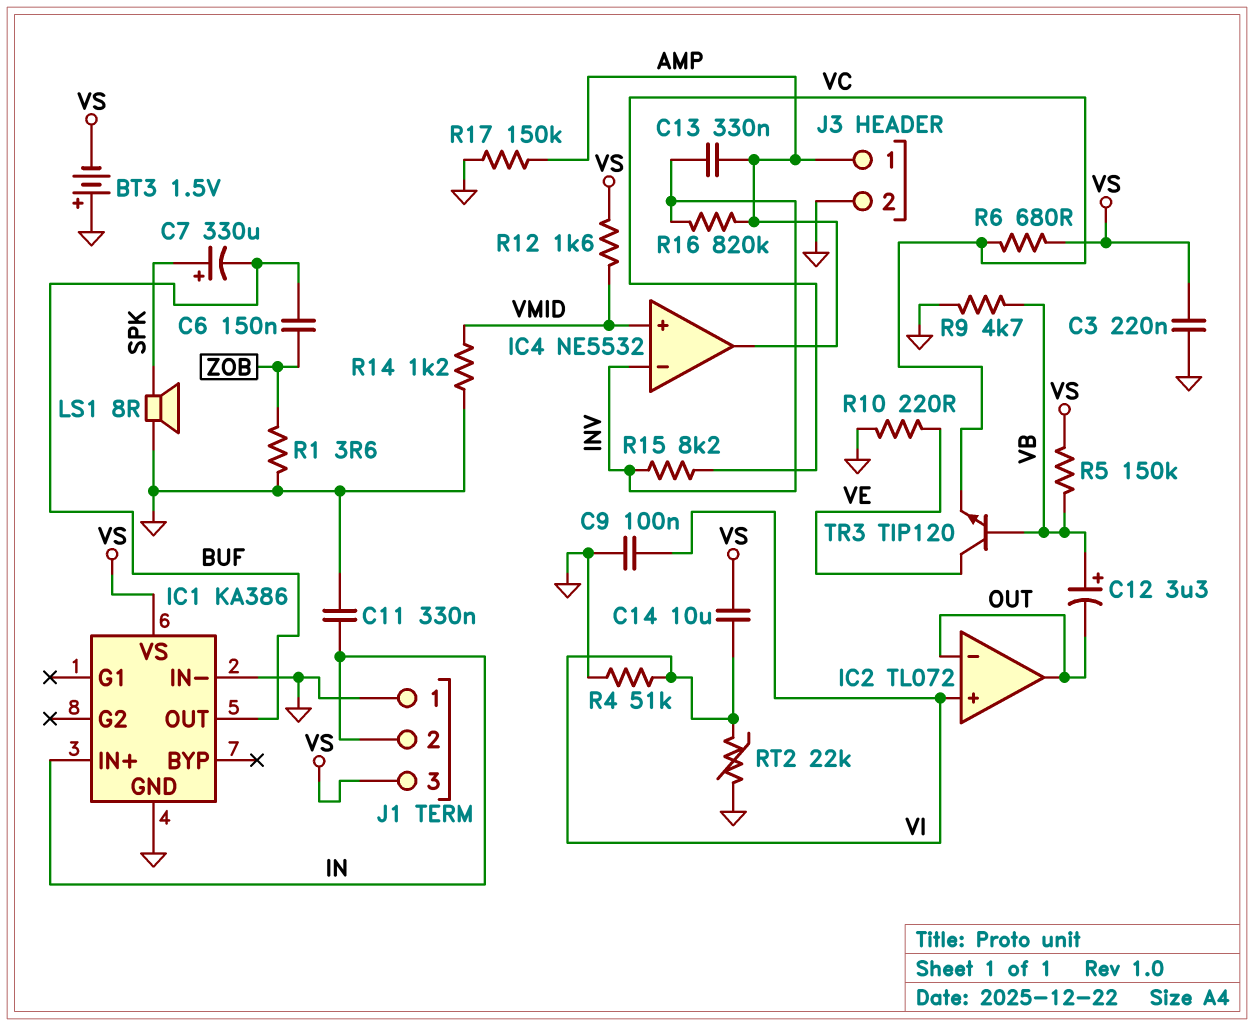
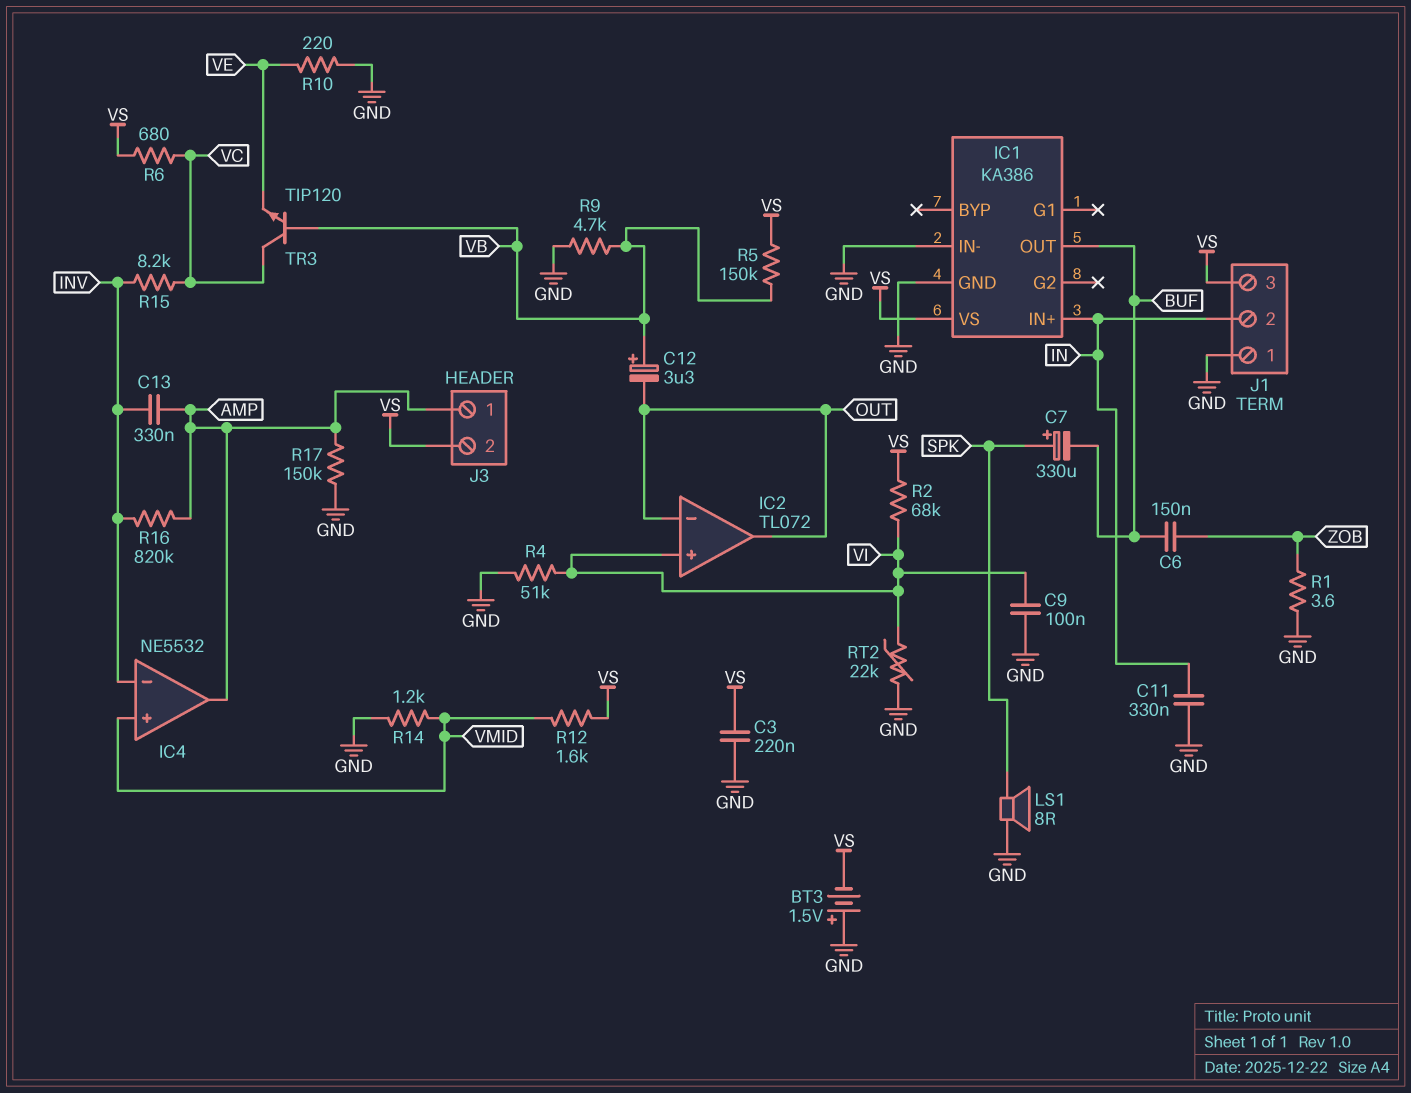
C14: 10uF (VI, VS) -> none
J3 pin 2: GND -> VS
R2: none -> 68k (VI, VS)
TR3: NPN TIP120 (B VB, C VE, E VC) -> NPN TIP120 (B VB, C VC, E VE)

